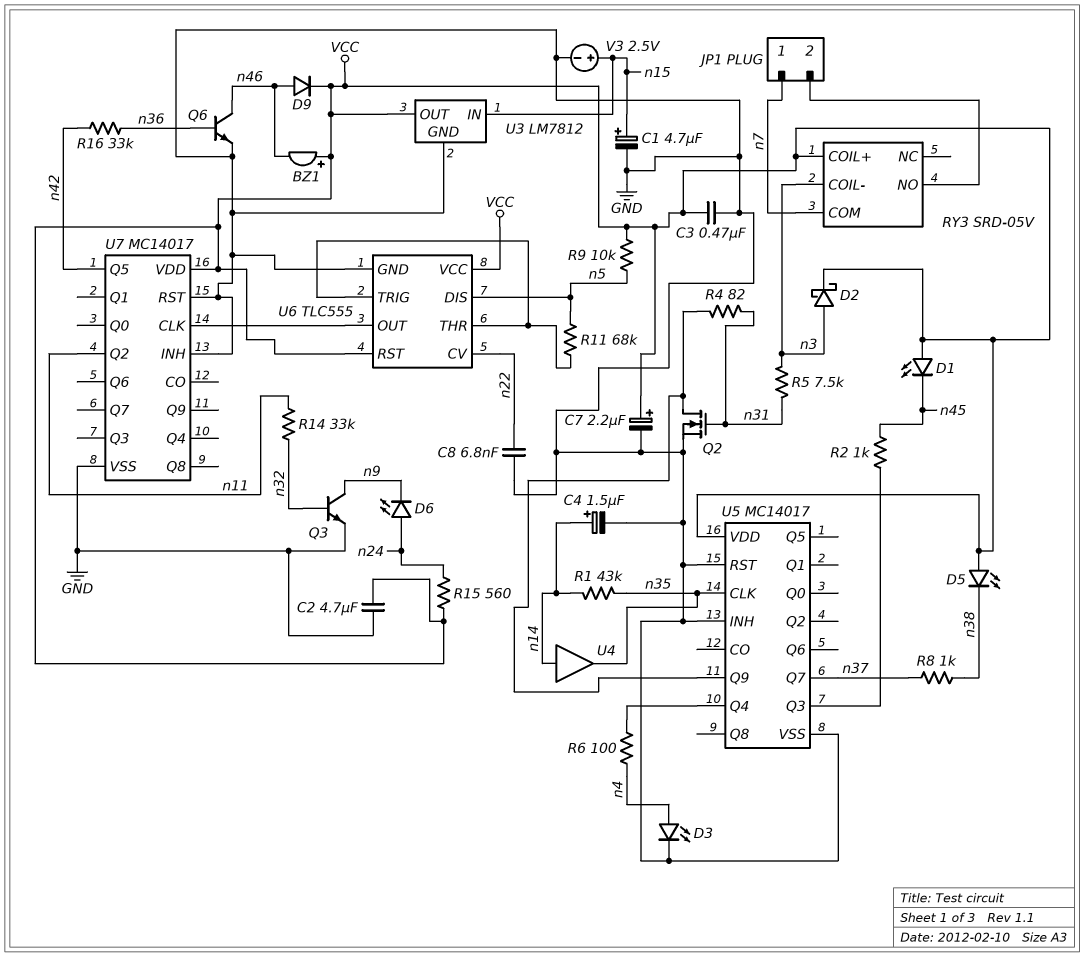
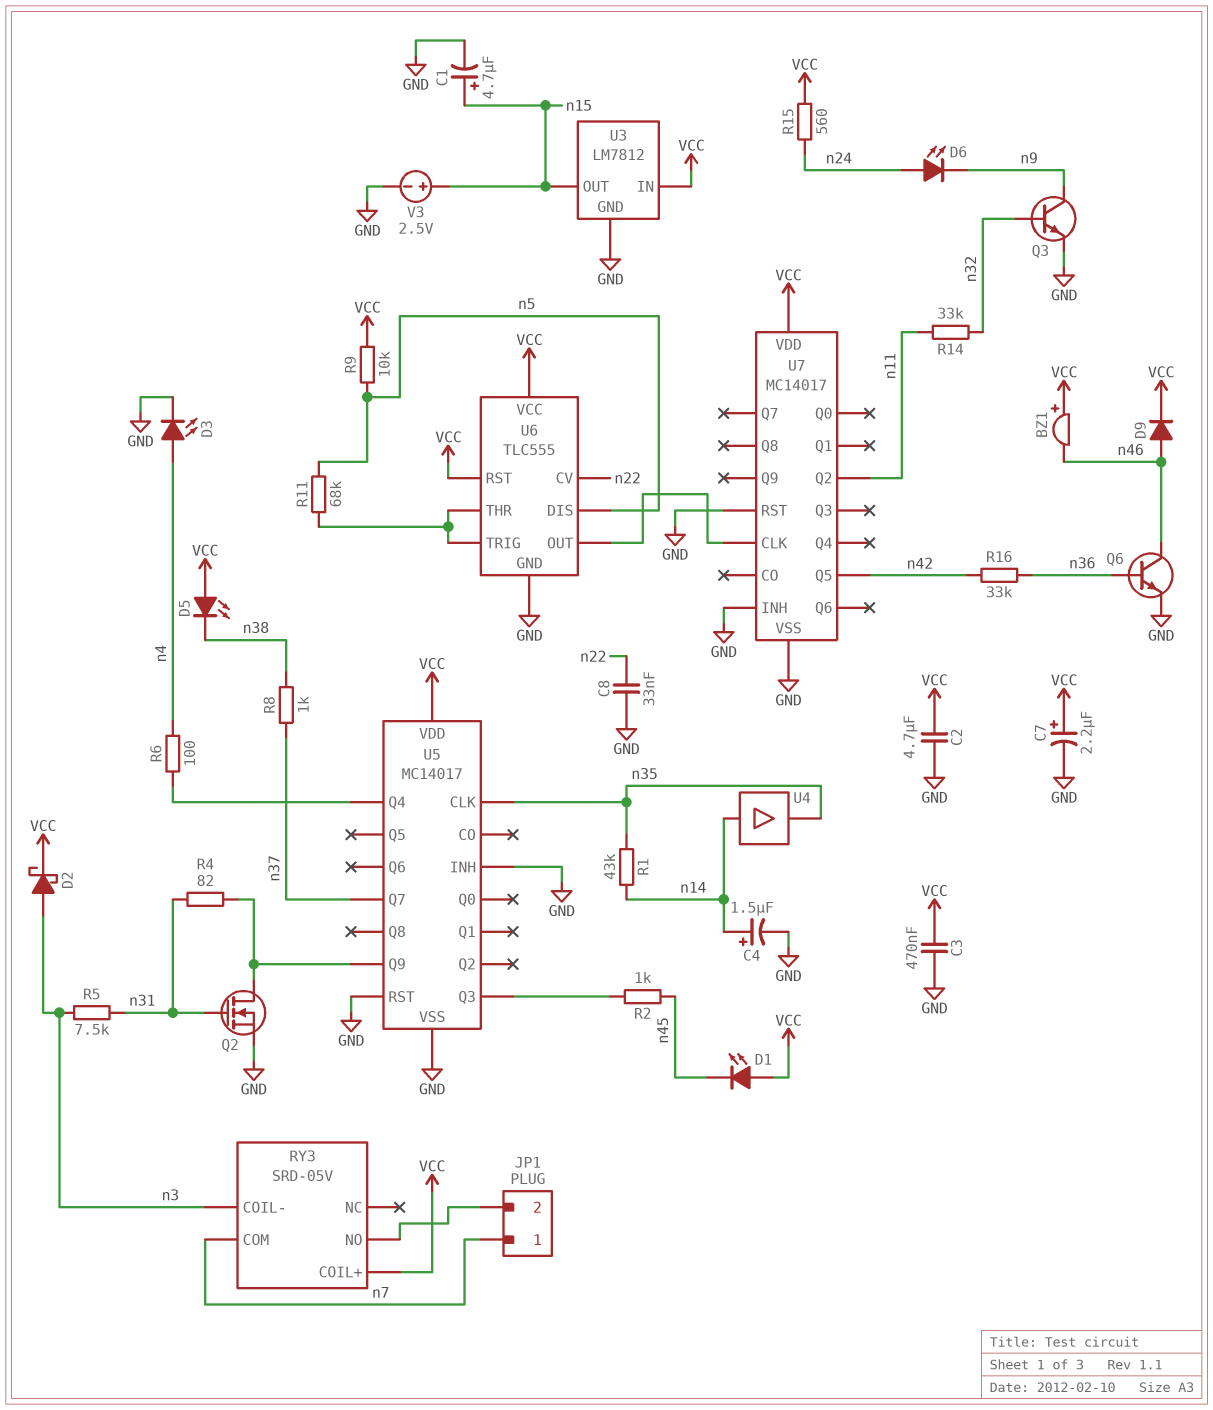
C8: 6.8nF (GND, n22) -> 33nF (GND, n22)
U3 pin IN: n15 -> VCC
U3 pin OUT: VCC -> n15

